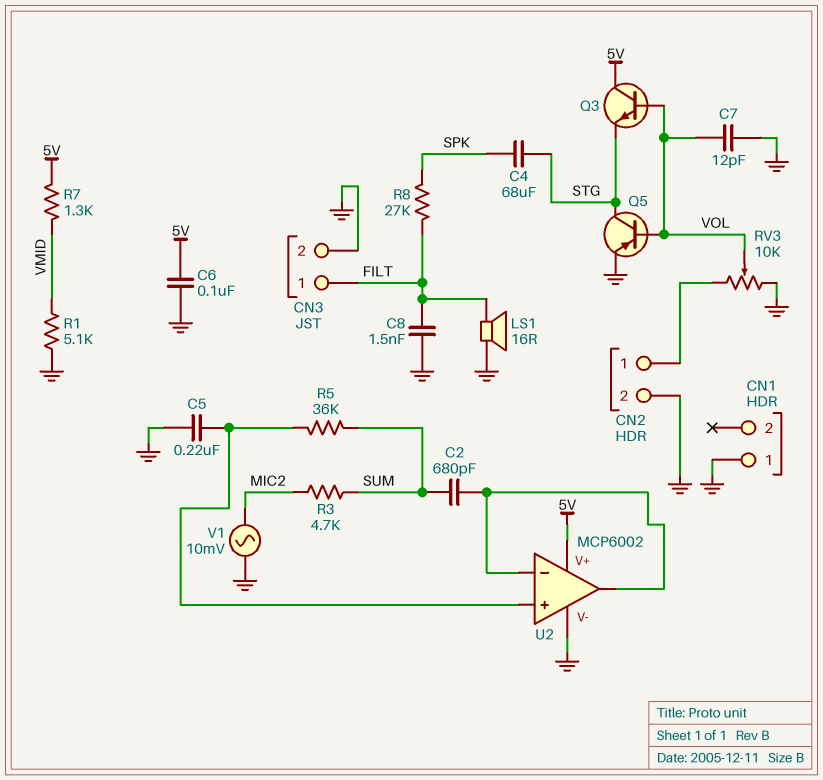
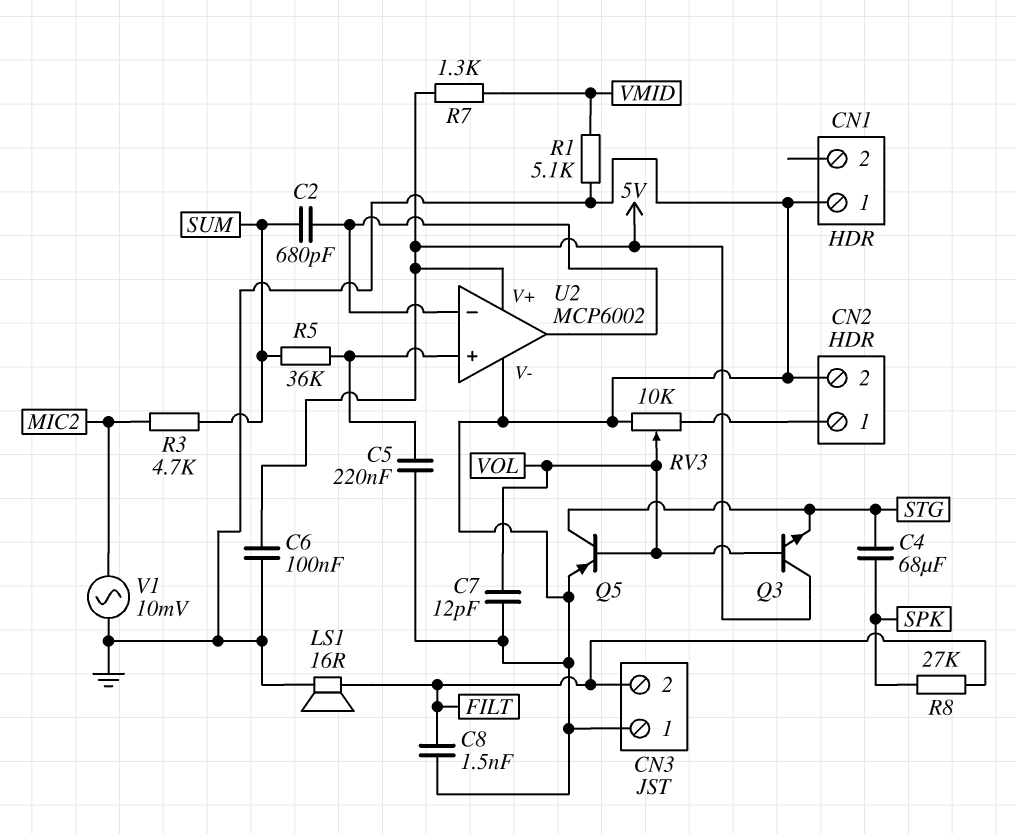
CN3 pin 1: FILT -> GND
CN3 pin 2: GND -> FILT

